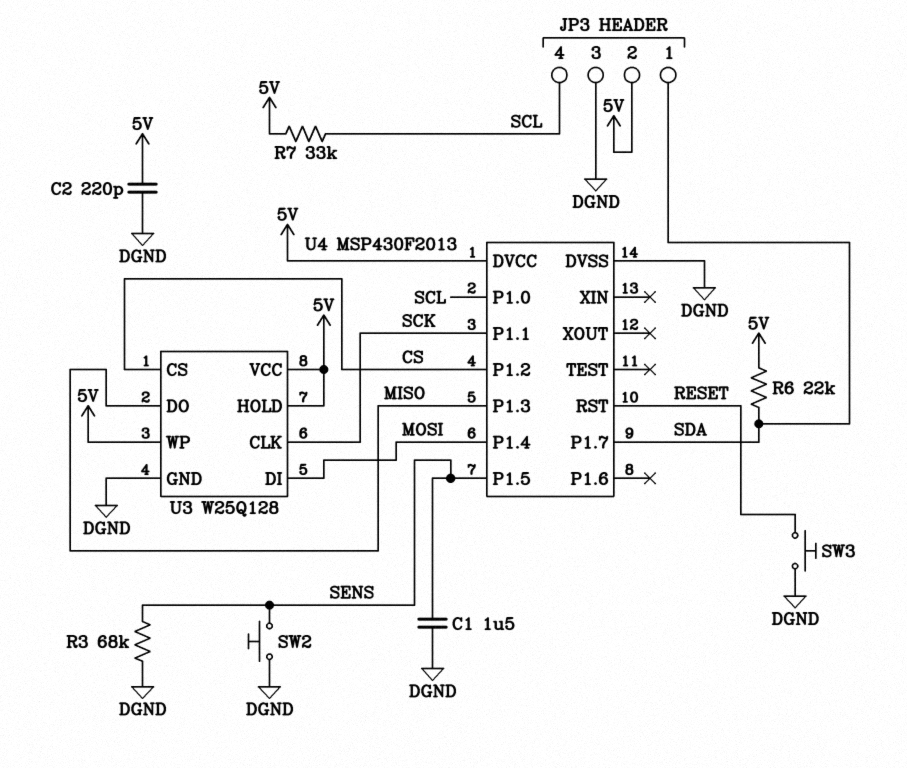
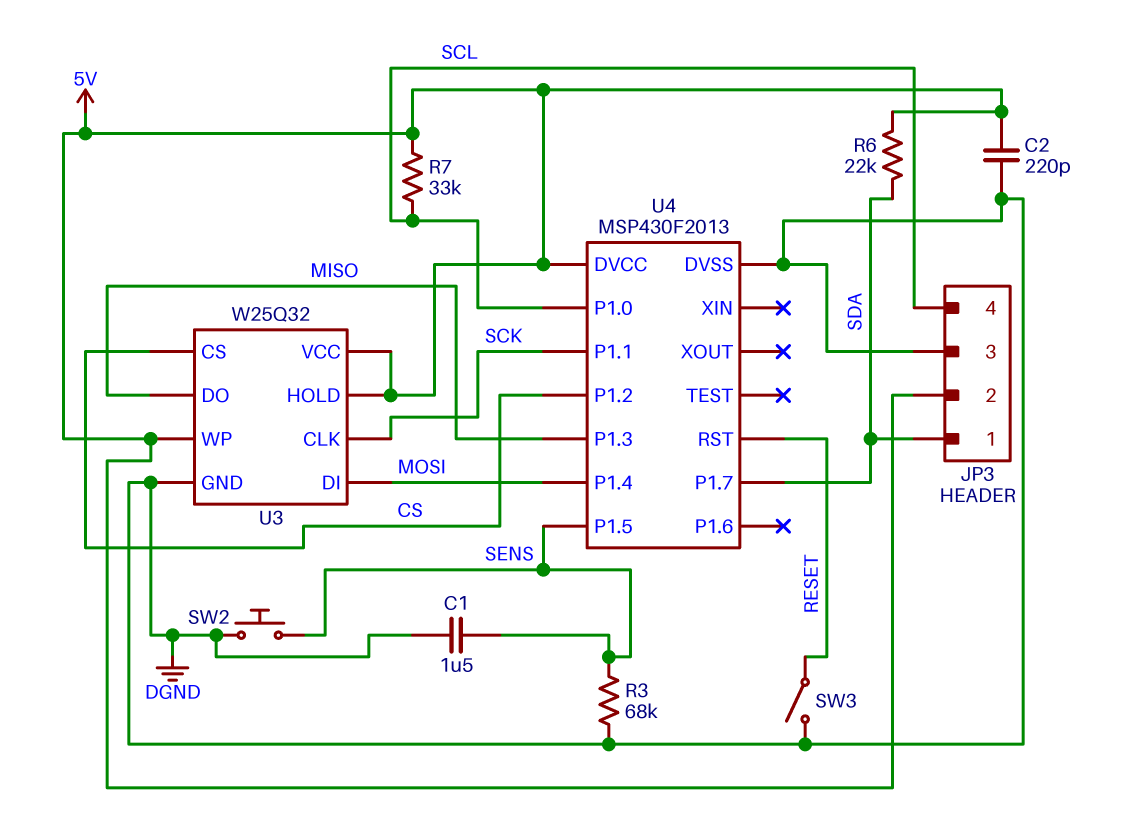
SW3: button (DGND, RESET) -> switch (DGND, RESET)
U3: W25Q128 -> W25Q32

